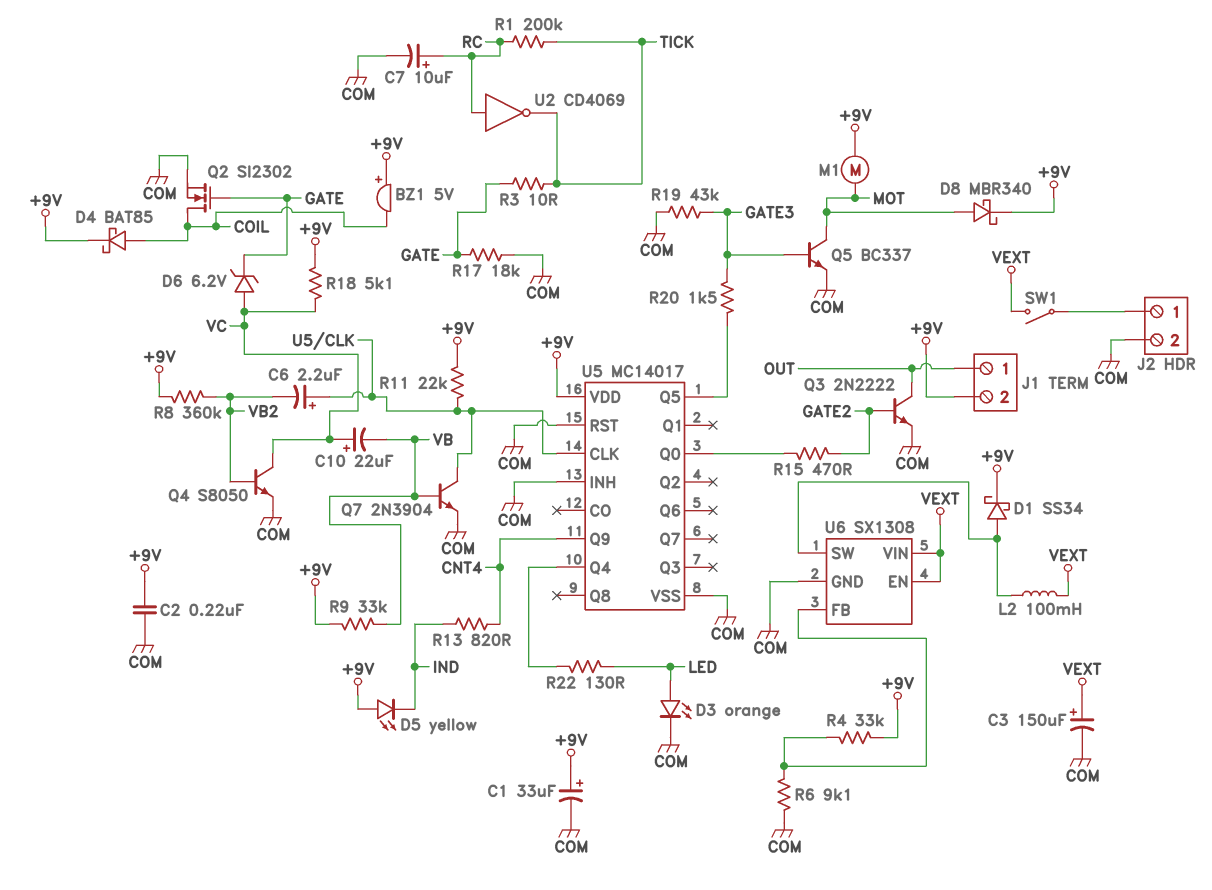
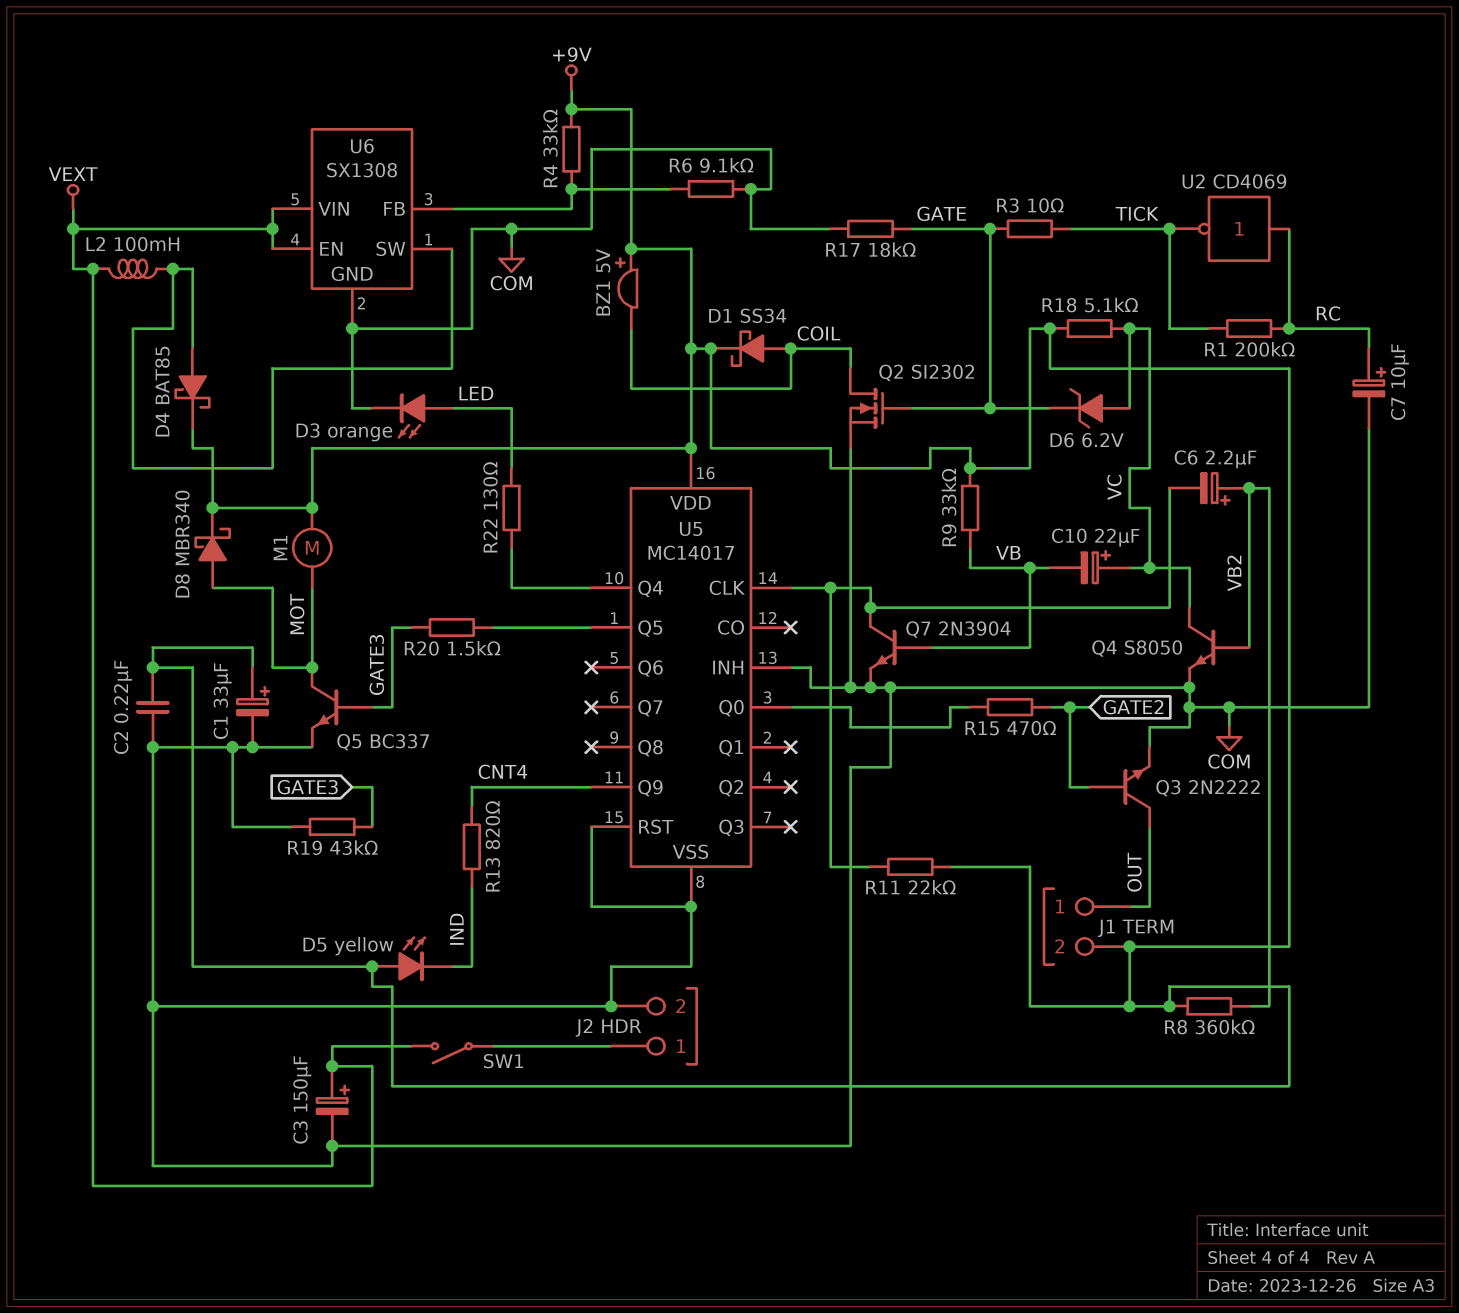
C6: 2.2uF (plus U5/CLK, minus VB2) -> 2.2uF (plus VB2, minus U5/CLK)
D1: schottky SS34 (A U6/SW, K +9V) -> schottky SS34 (A COIL, K +9V)
D4: schottky BAT85 (A COIL, K +9V) -> schottky BAT85 (A U6/SW, K +9V)

